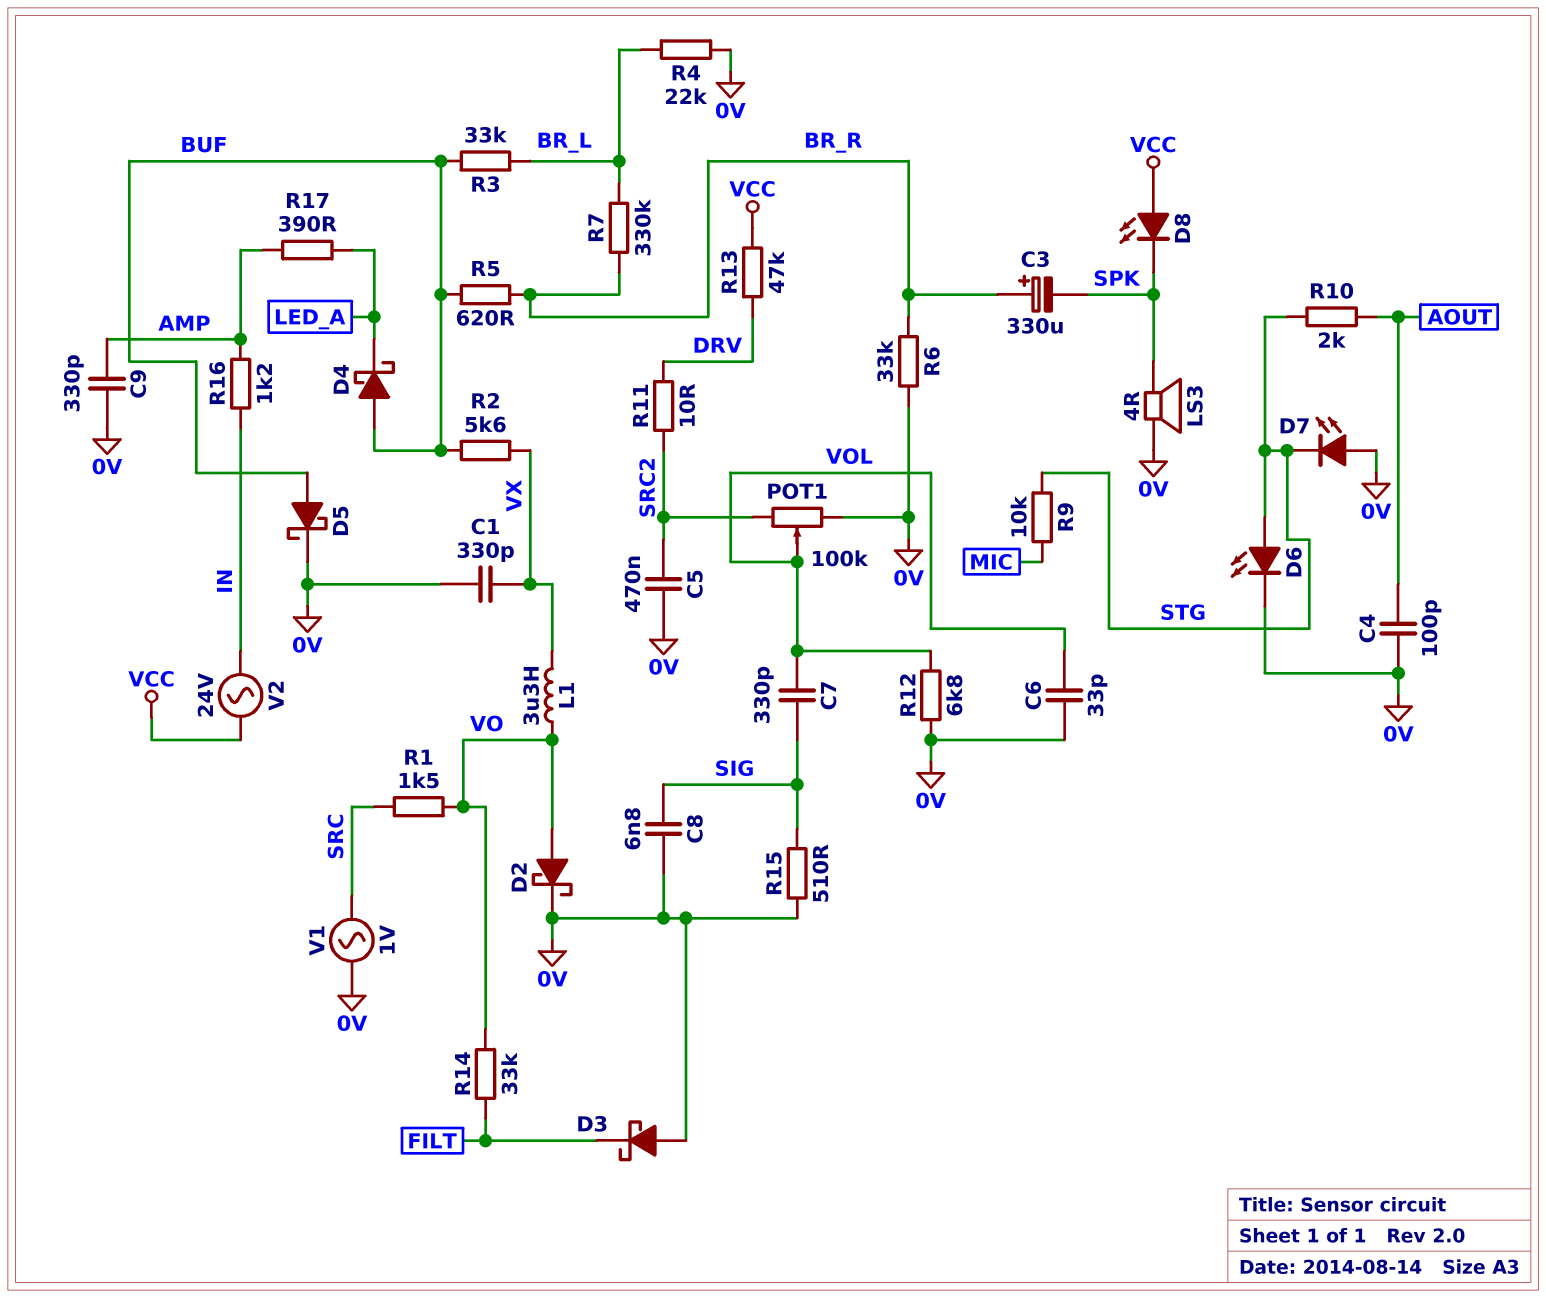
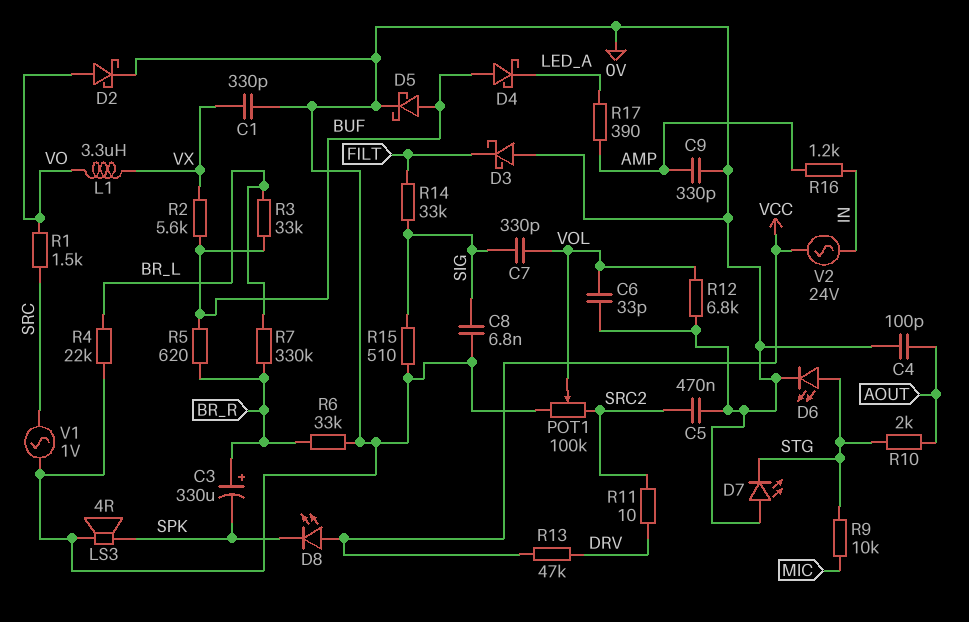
R14: 33k (FILT, VO) -> 33k (FILT, SIG)

